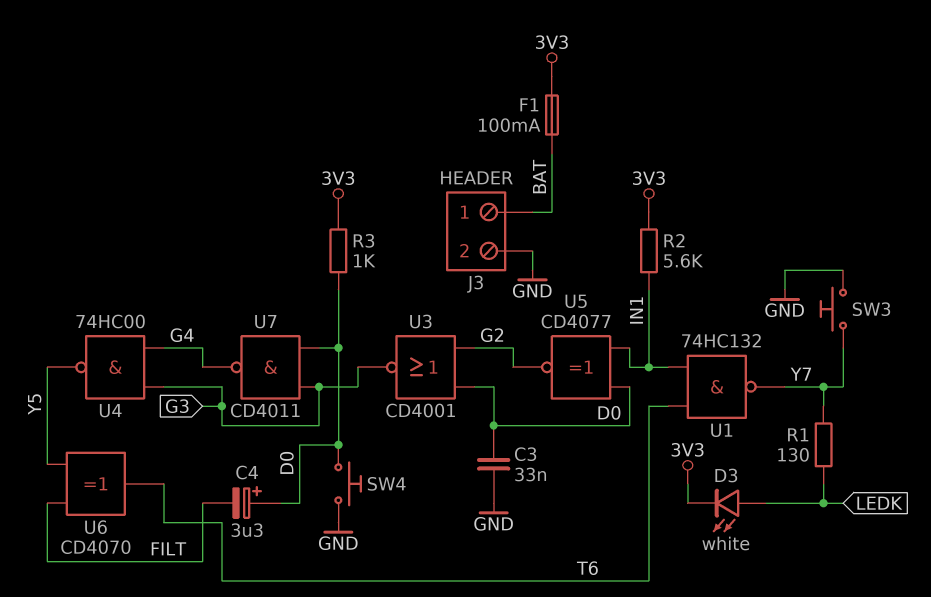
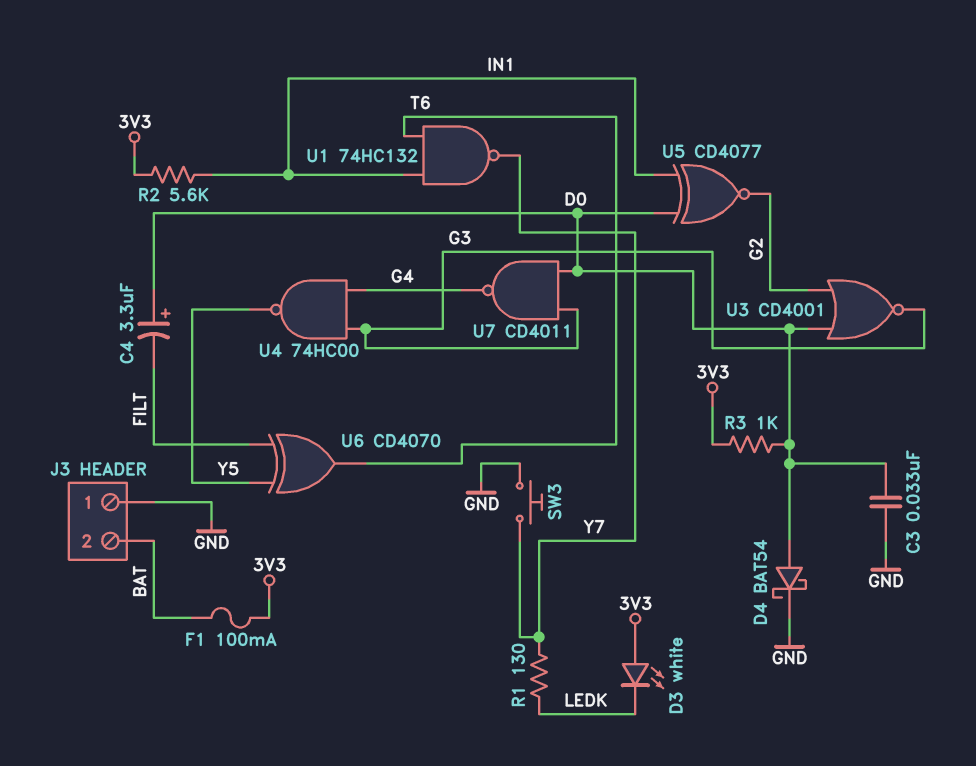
D3: LED white (A LEDK, K 3V3) -> LED white (A 3V3, K LEDK)
D4: none -> schottky BAT54 (A D0, K GND)
J3 pin 1: BAT -> GND
J3 pin 2: GND -> BAT
SW4: button (D0, GND) -> none

